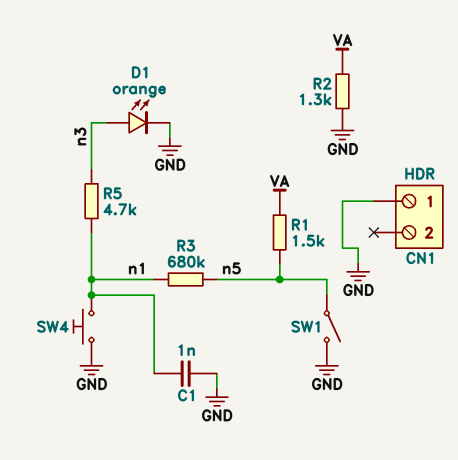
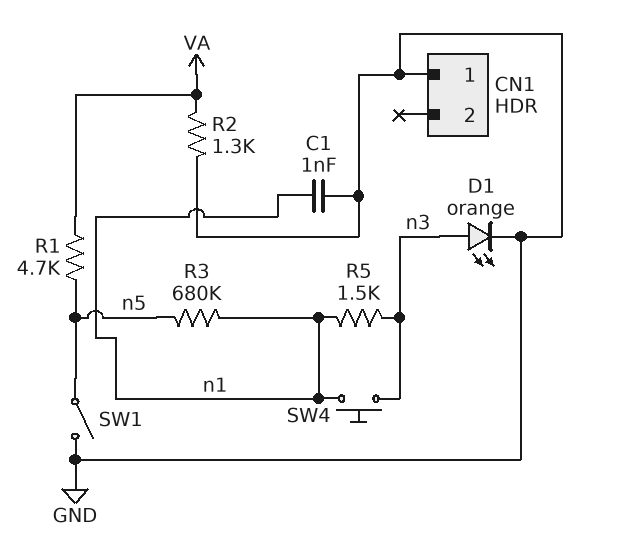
R1: 1.5k (VA, n5) -> 4.7k (VA, n5)
R5: 4.7k (n1, n3) -> 1.5k (n1, n3)
SW4: button (GND, n1) -> button (n1, n3)

